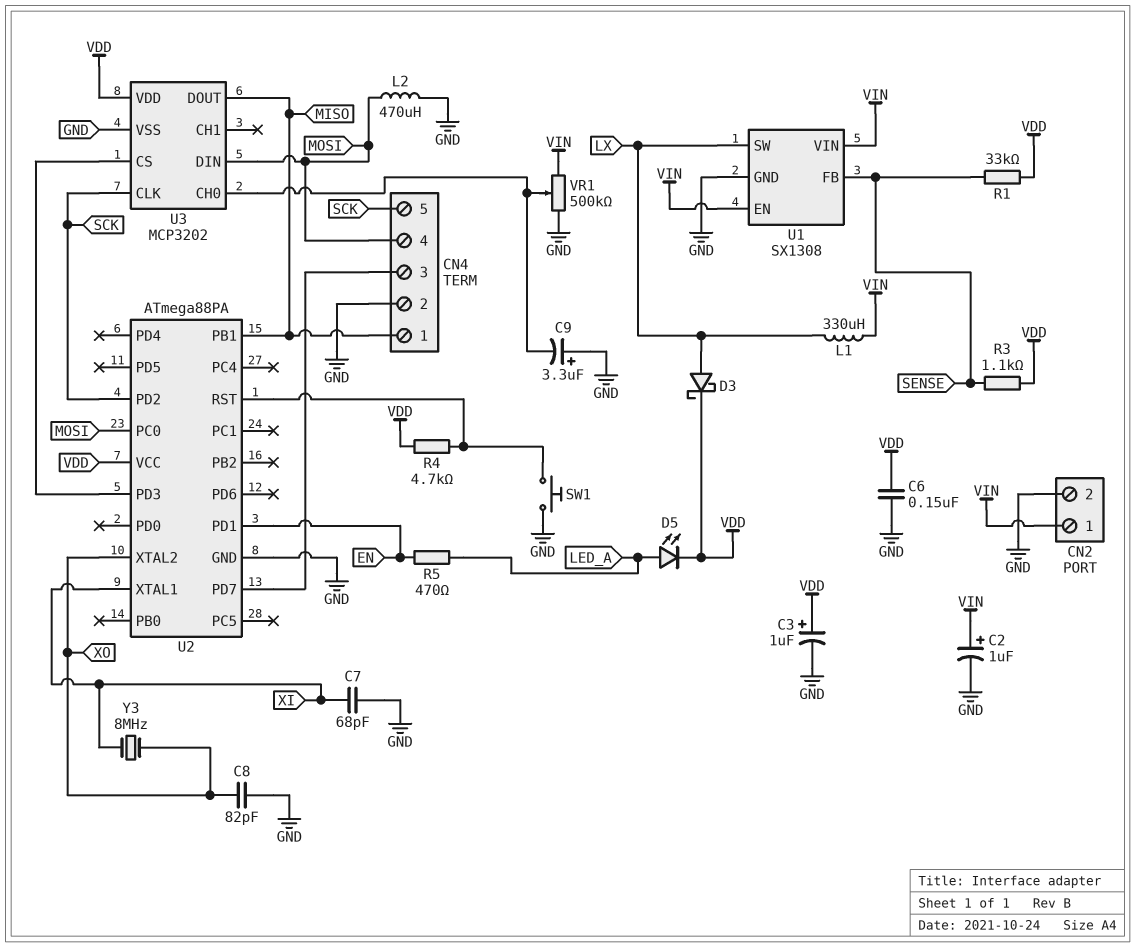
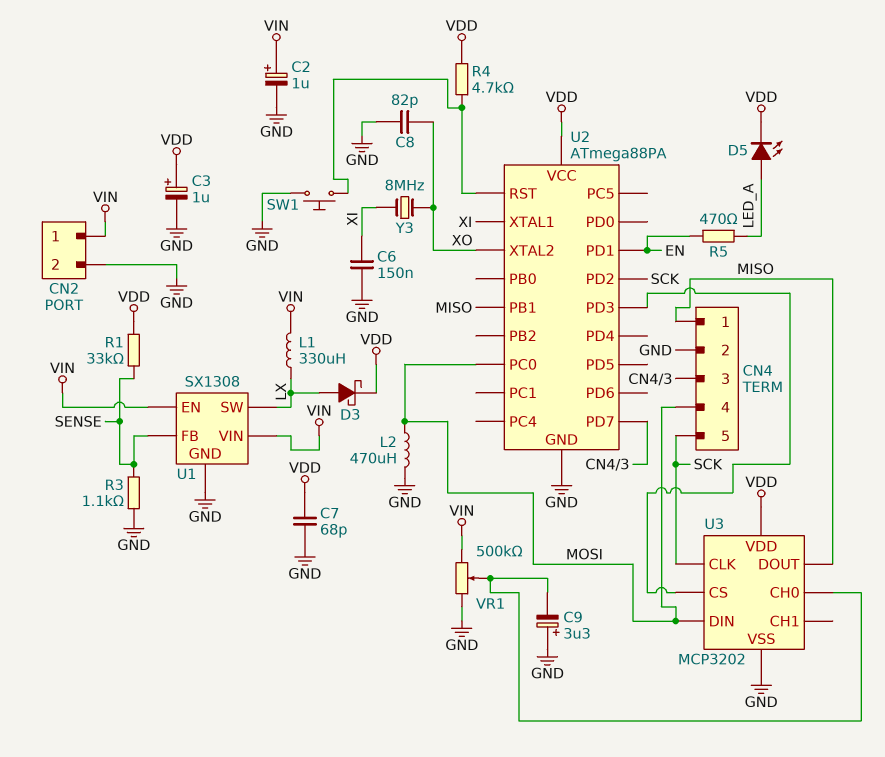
C6: 150nF (GND, VDD) -> 150nF (GND, XI)
C7: 68pF (GND, XI) -> 68pF (GND, VDD)
R3: 1.1k (SENSE, VDD) -> 1.1k (GND, SENSE)

